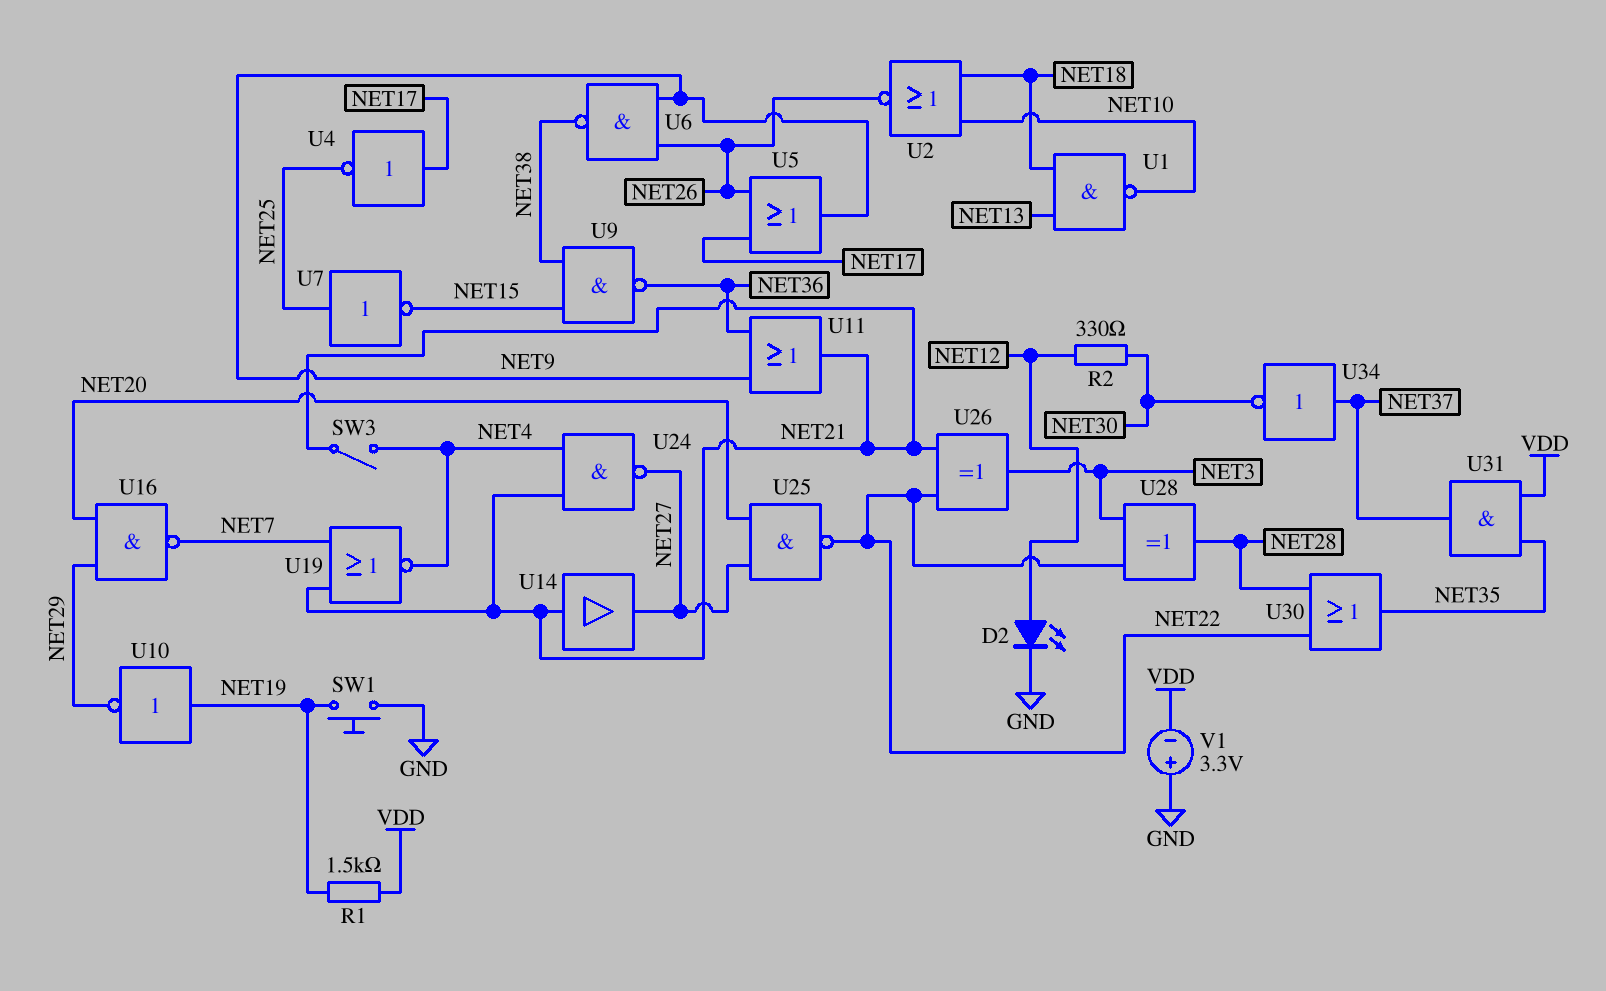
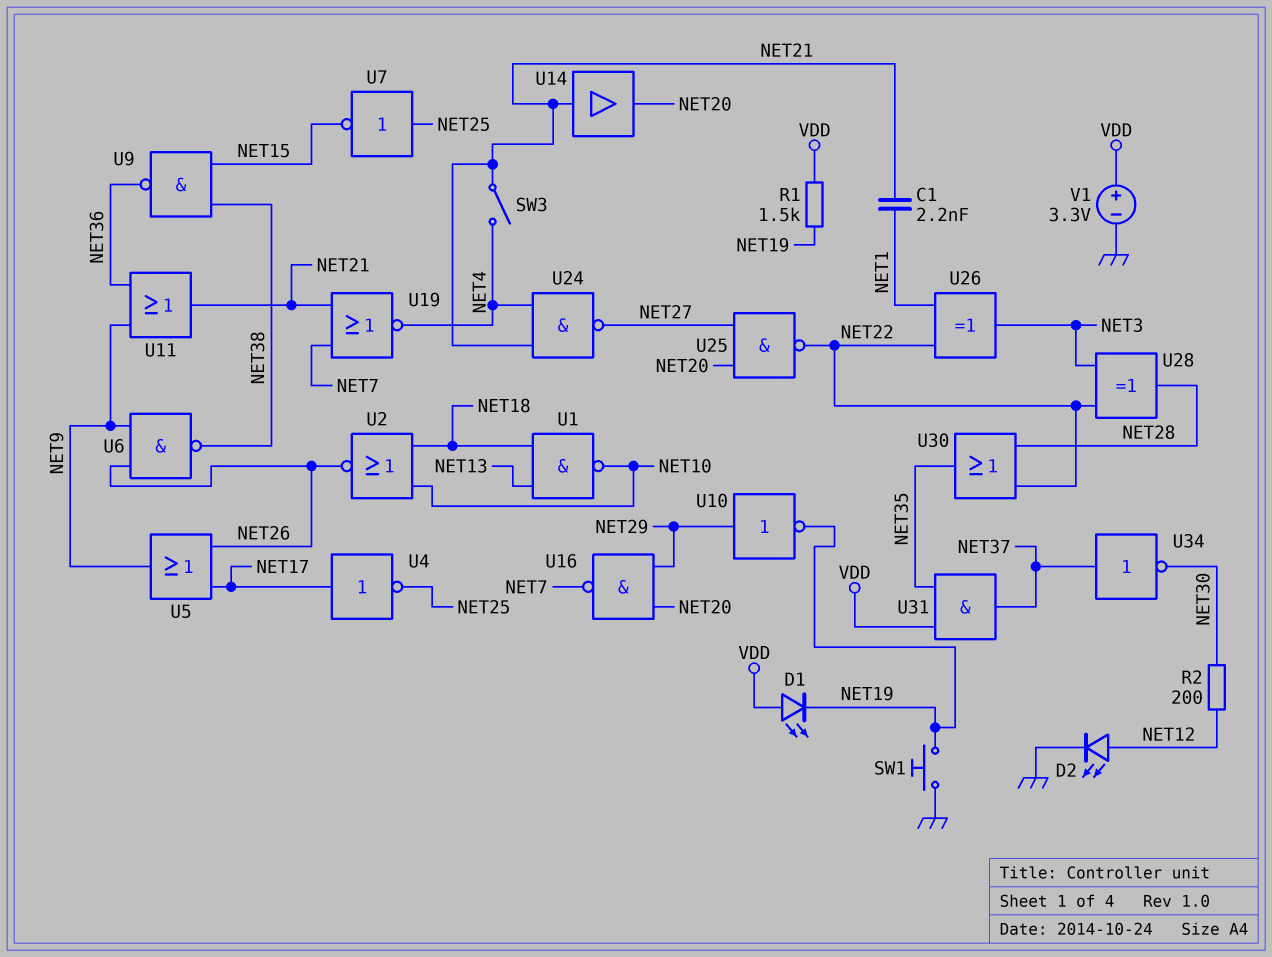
C1: none -> 2.2nF (NET1, NET21)
D1: none -> LED (A VDD, K NET19)
R2: 330 (NET12, NET30) -> 200 (NET12, NET30)
U10: NOT (in NET19, out NET29) -> NOT (in NET29, out NET19)
U14: buffer (in NET21, out NET27) -> buffer (in NET21, out NET20)
U26: XOR (in NET21, in NET22, out NET3) -> XOR (in NET1, in NET22, out NET3)
V1: 3.3V (plus GND, minus VDD) -> 3.3V (plus VDD, minus GND)

